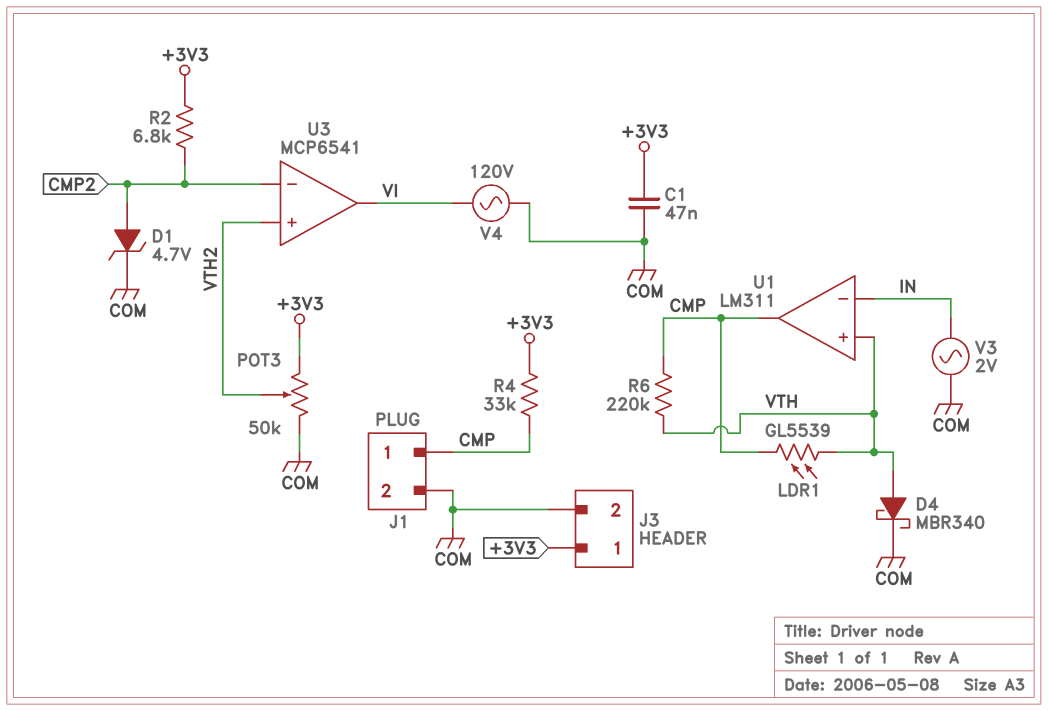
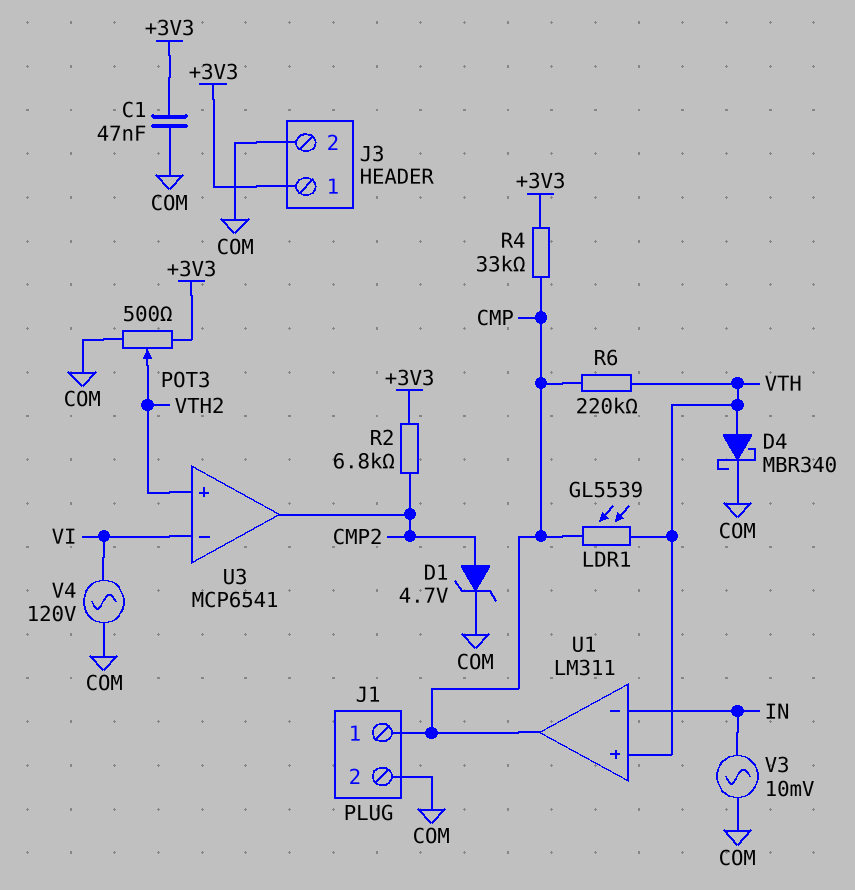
POT3: 50k (+3V3, COM, wiper VTH2) -> 500 (+3V3, COM, wiper VTH2)
U3 pin in-: CMP2 -> VI
U3 pin out: VI -> CMP2
V3: AC 2V (COM, IN) -> AC 10mV (COM, IN)

